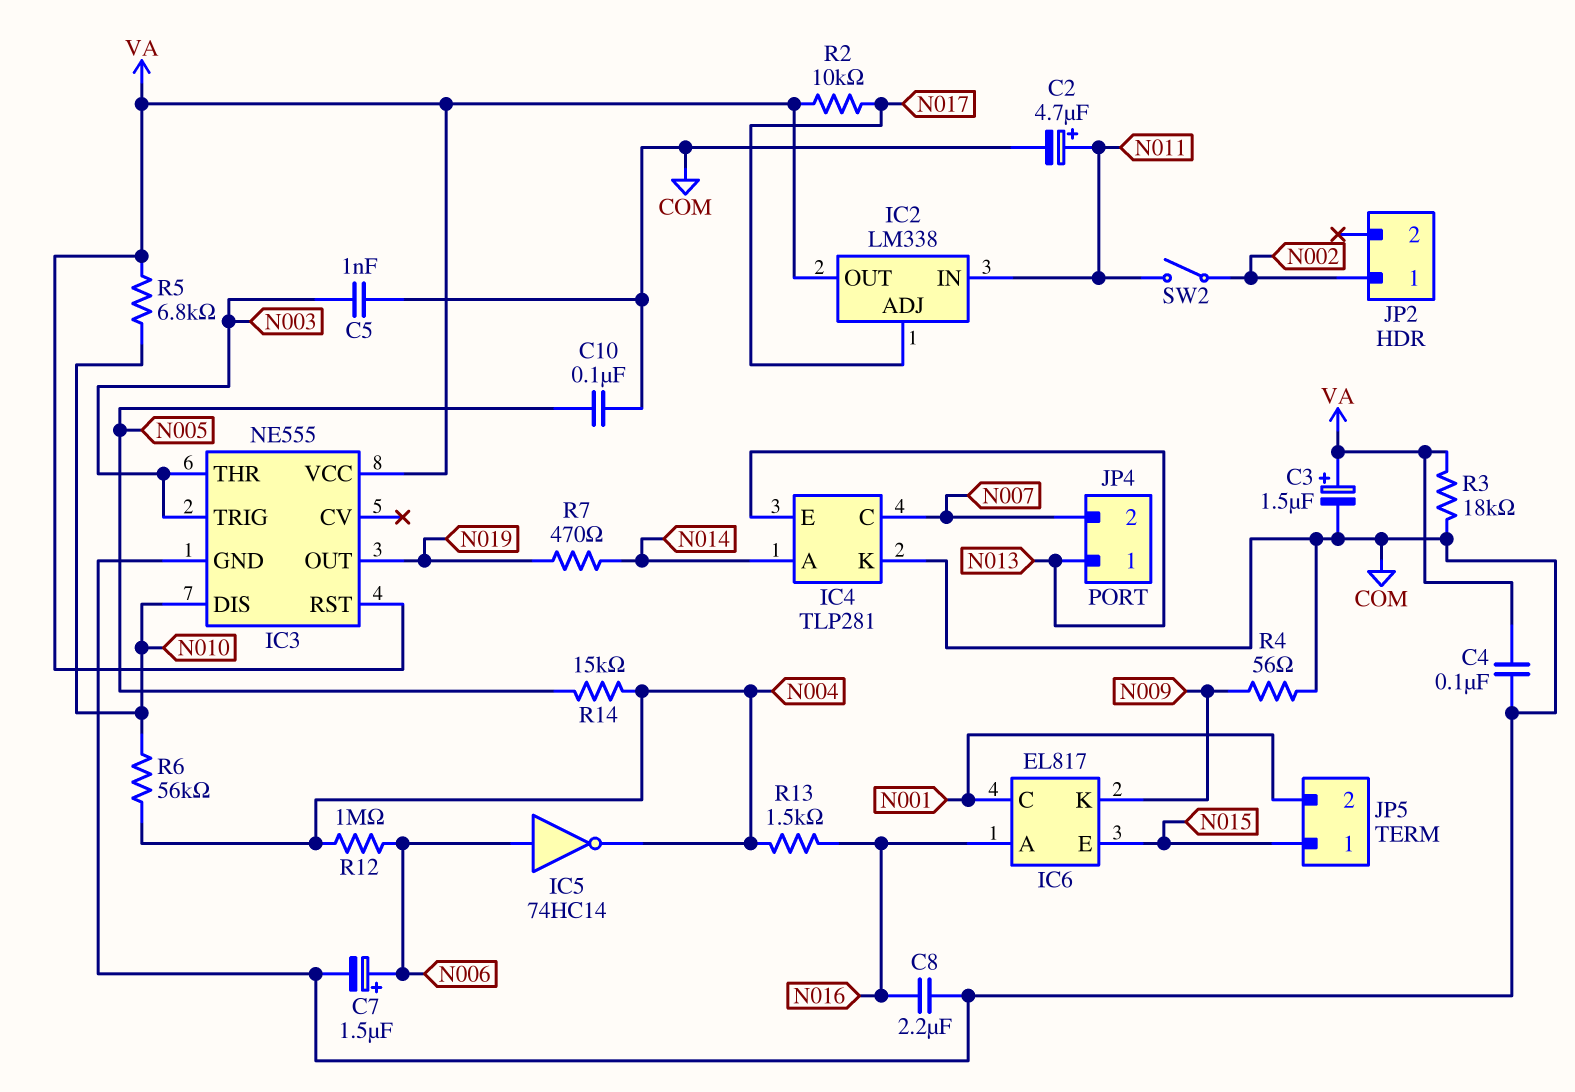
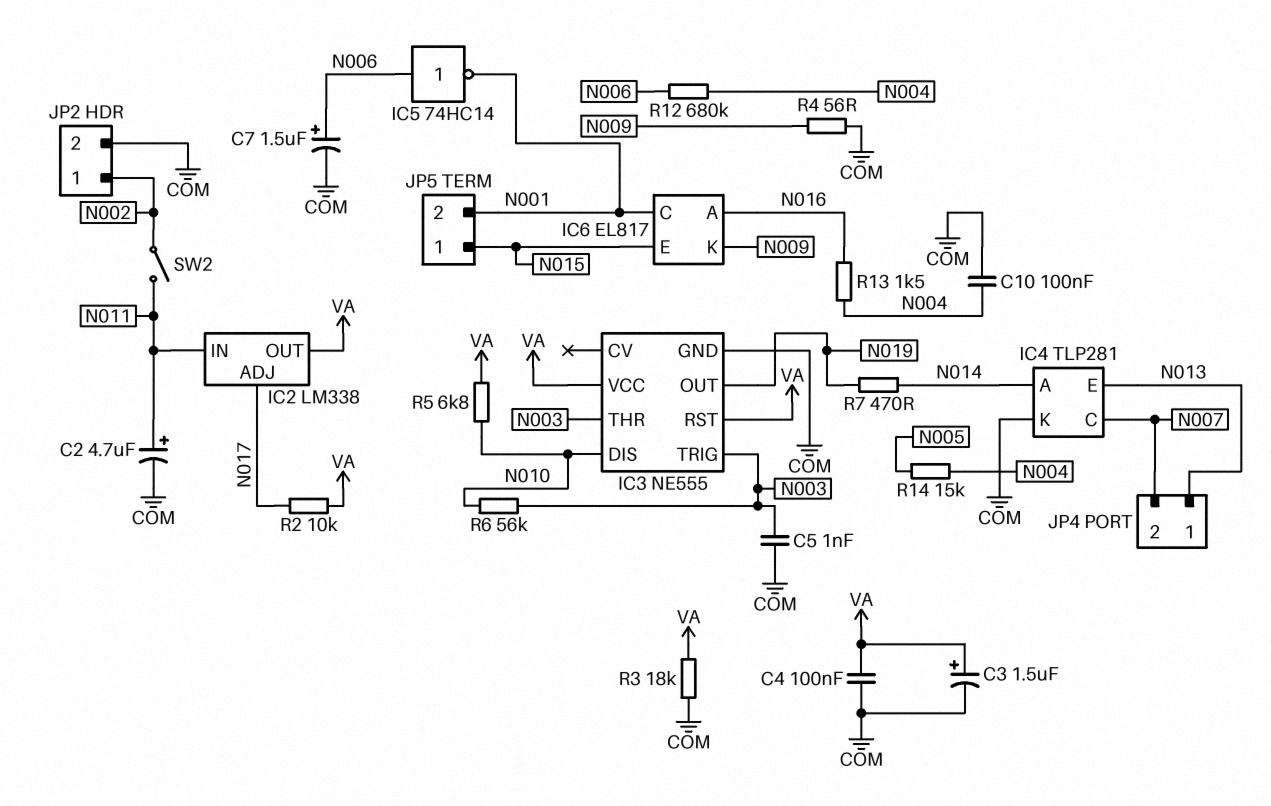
C8: 2.2uF (COM, N016) -> none
C10: 100nF (COM, N005) -> 100nF (COM, N004)
IC5: NOT 74HC14 (in N006, out N004) -> NOT 74HC14 (in N006, out N001)
JP2 pin 2: none -> COM
R6: 56k (N004, N010) -> 56k (N003, N010)
R12: 1M (N004, N006) -> 680k (N004, N006)

